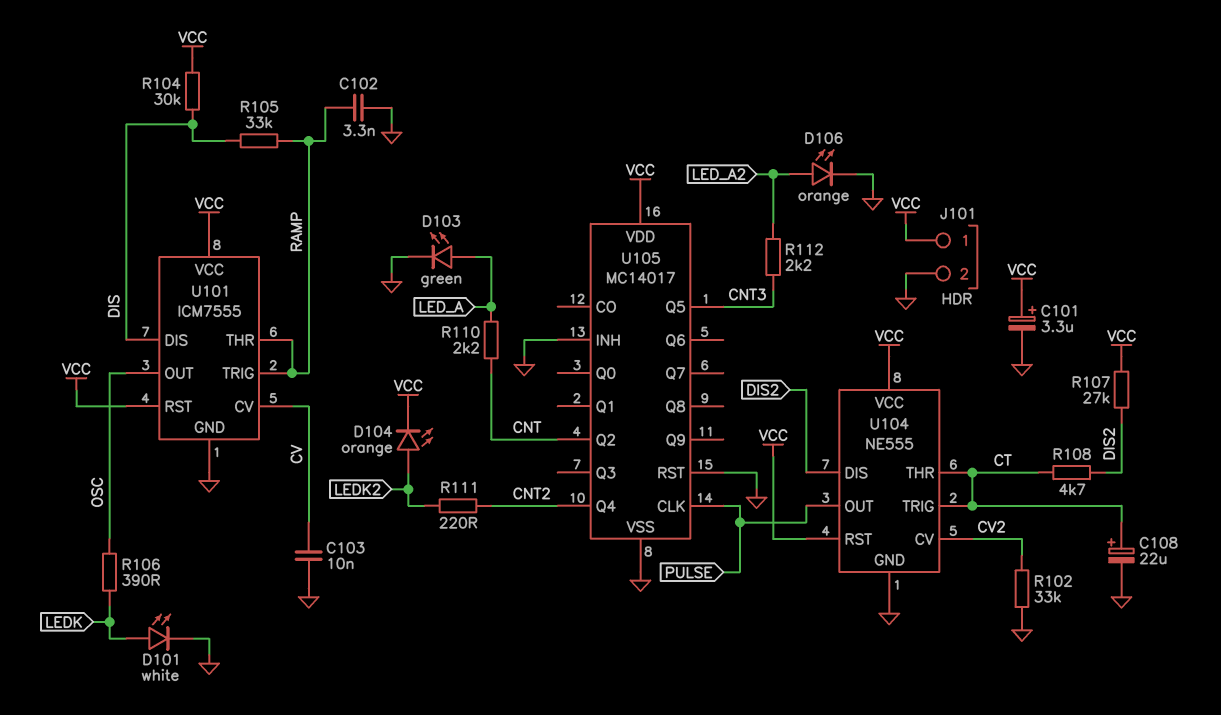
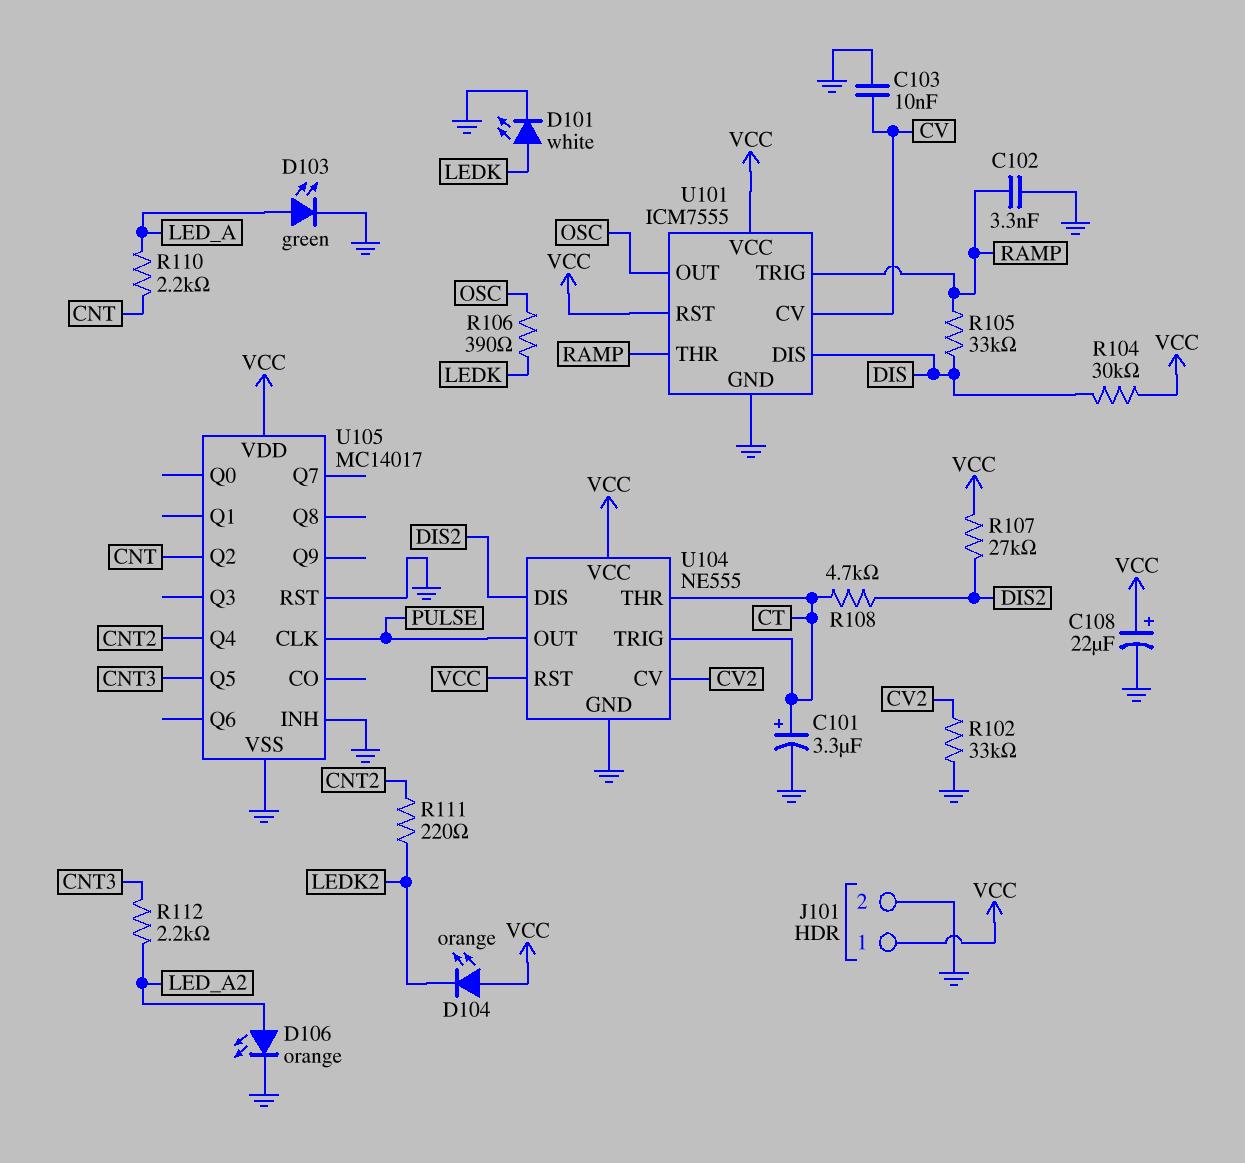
C101: 3.3uF (plus VCC, minus GND) -> 3.3uF (plus CT, minus GND)
C108: 22uF (plus CT, minus GND) -> 22uF (plus VCC, minus GND)
D104: LED orange (A LEDK2, K VCC) -> LED orange (A VCC, K LEDK2)

